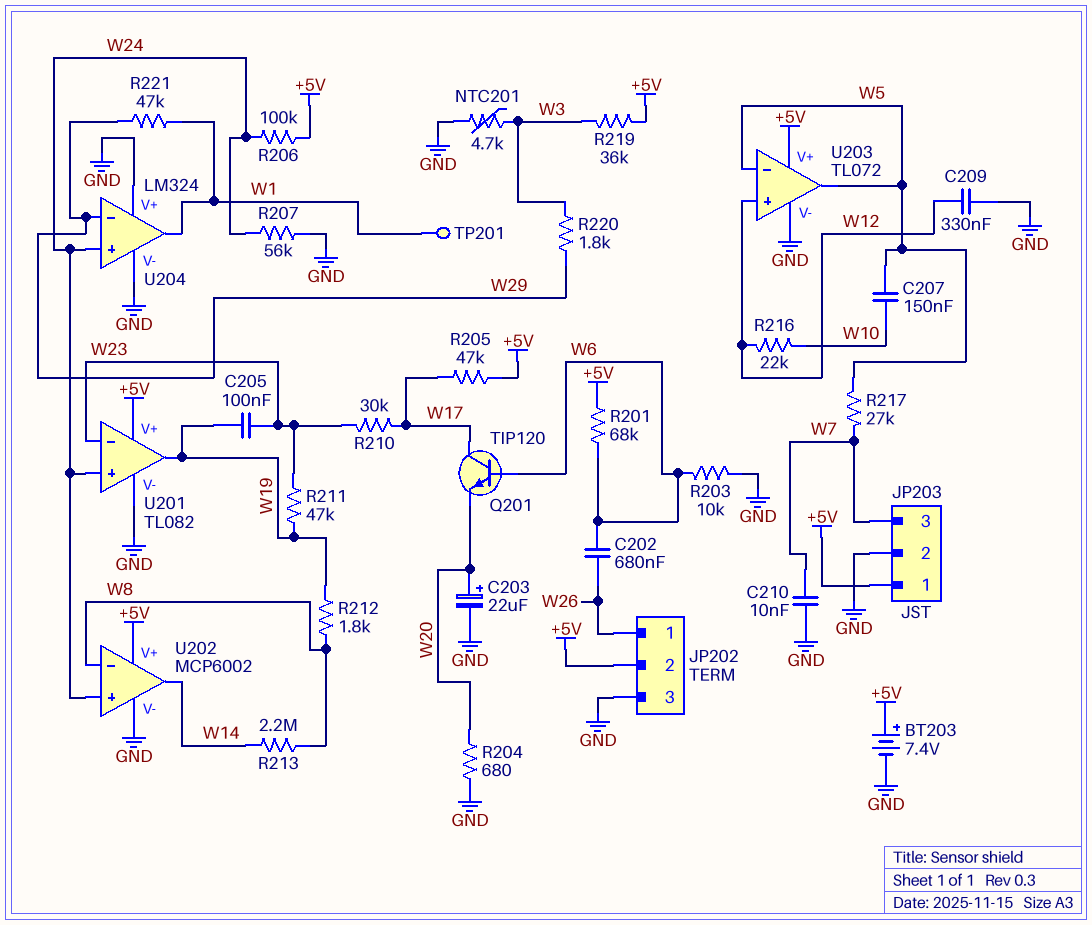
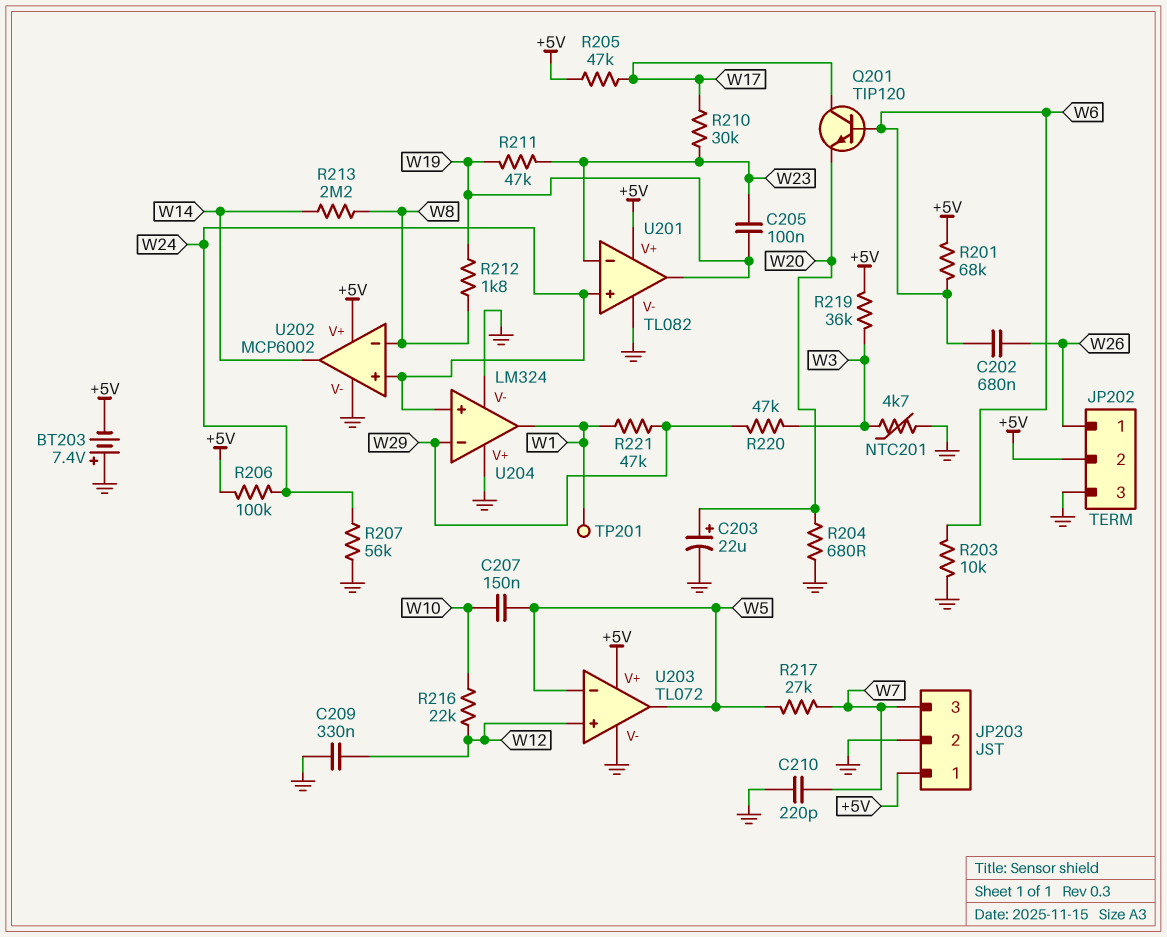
BT203: 7.4V (plus +5V, minus GND) -> 7.4V (plus GND, minus +5V)
C210: 10nF (GND, W7) -> 220pF (GND, W7)
R220: 1.8k (W3, W29) -> 47k (W3, W29)

